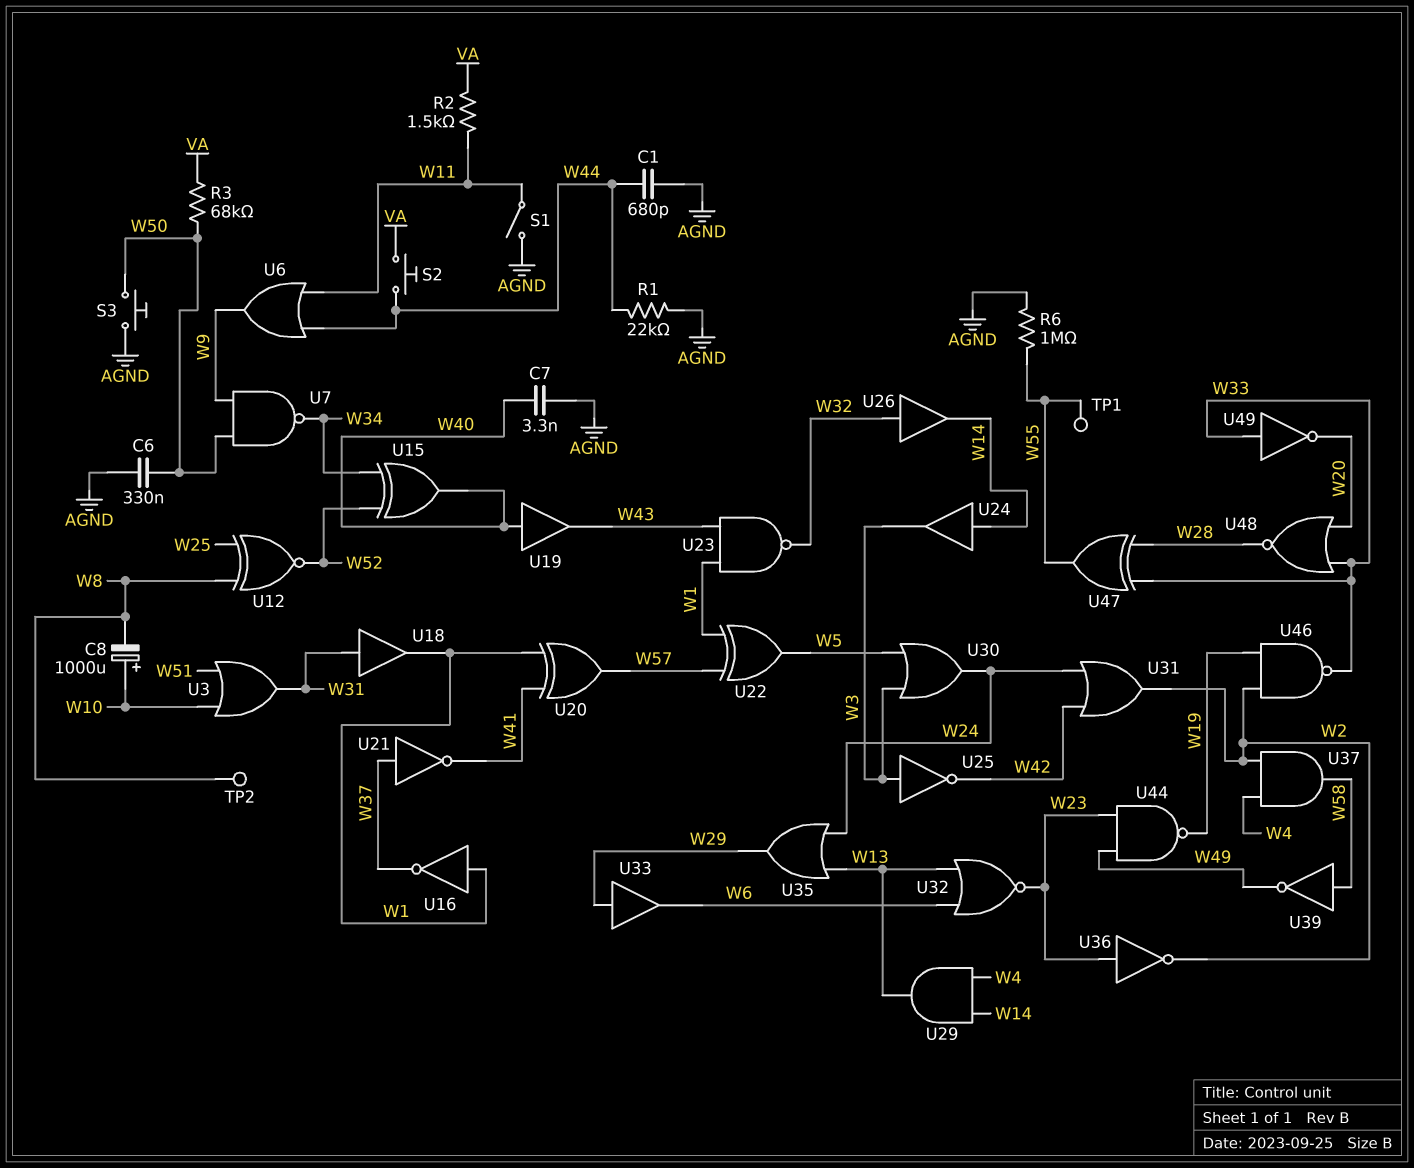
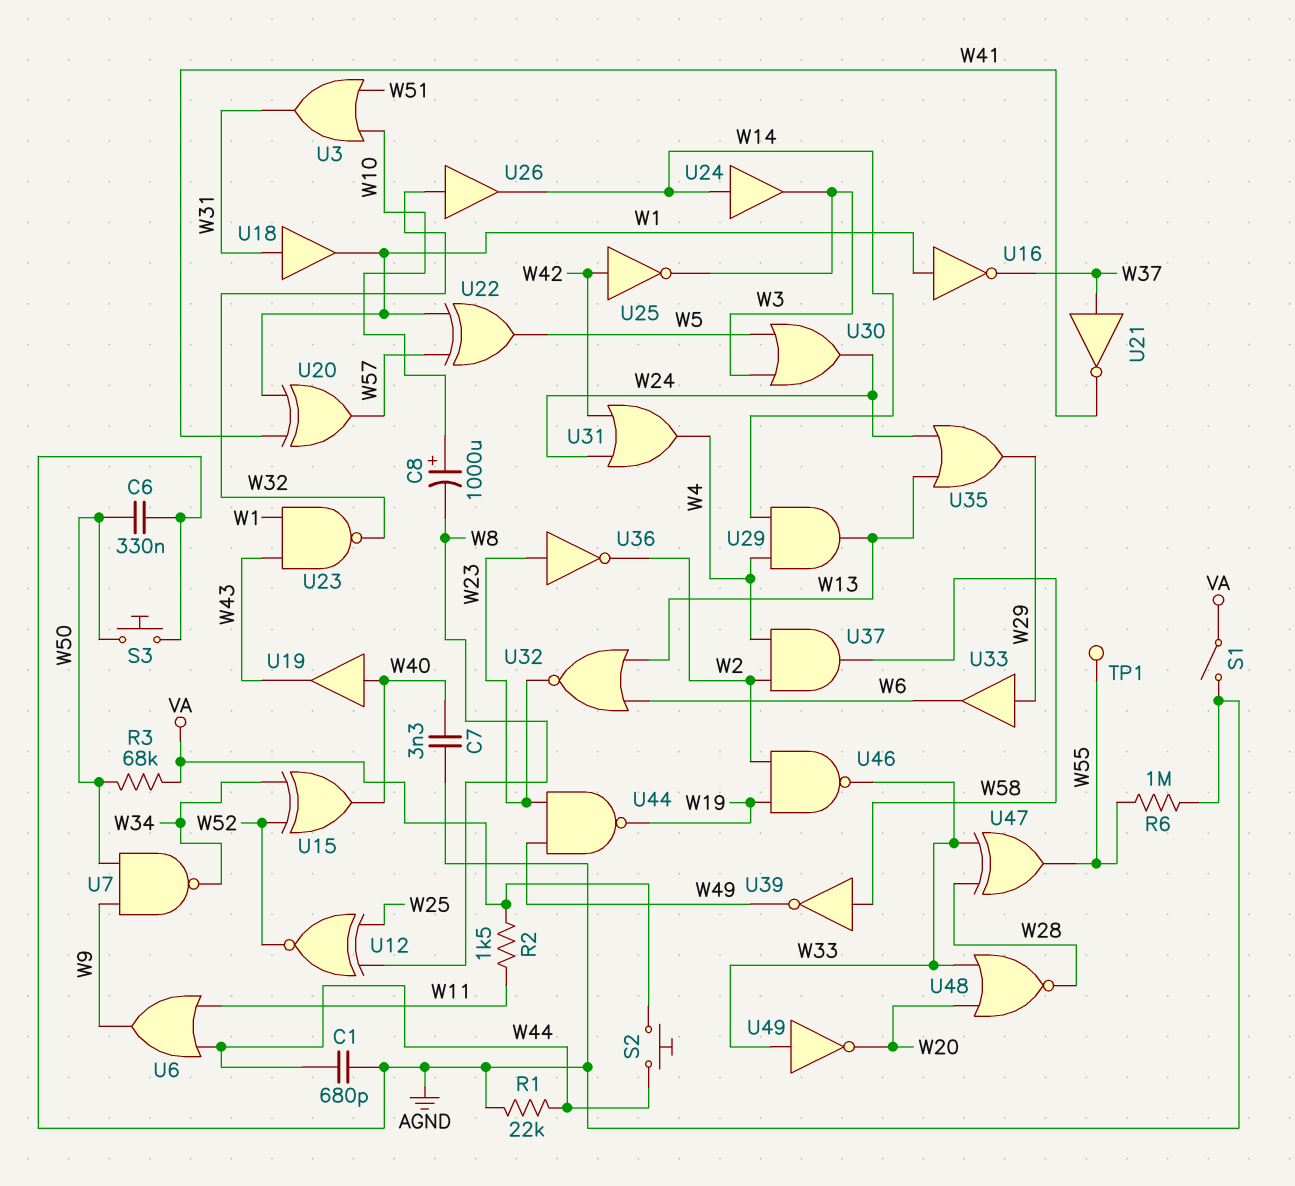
S1: switch (AGND, W11) -> switch (AGND, VA)
TP2: test point (W8) -> none
U25: NOT (in W3, out W42) -> NOT (in W42, out W3)
U31: OR (in W24, in W42, out W2) -> OR (in W24, in W42, out W4)

